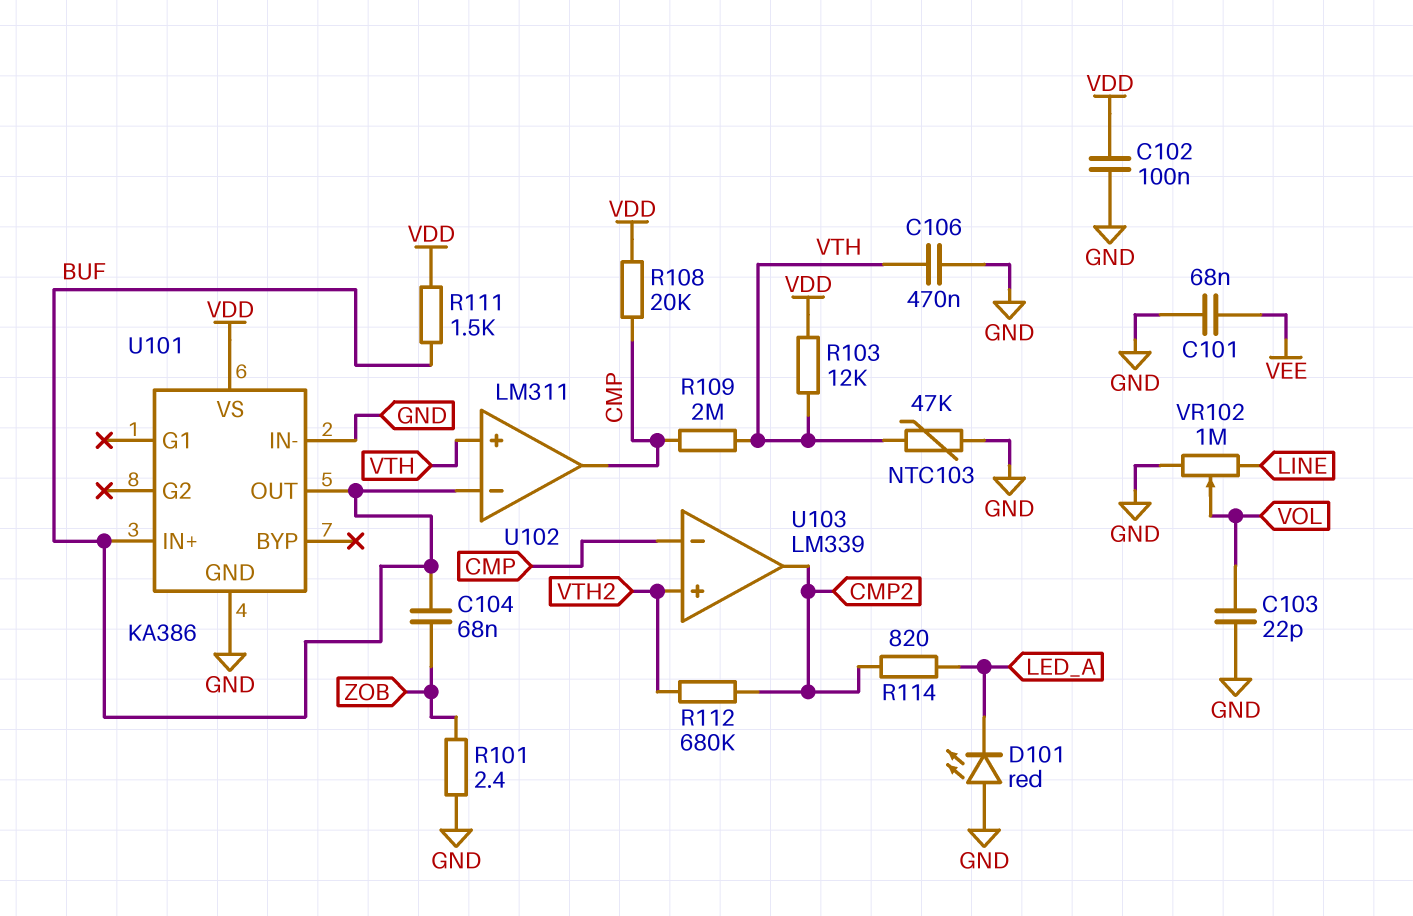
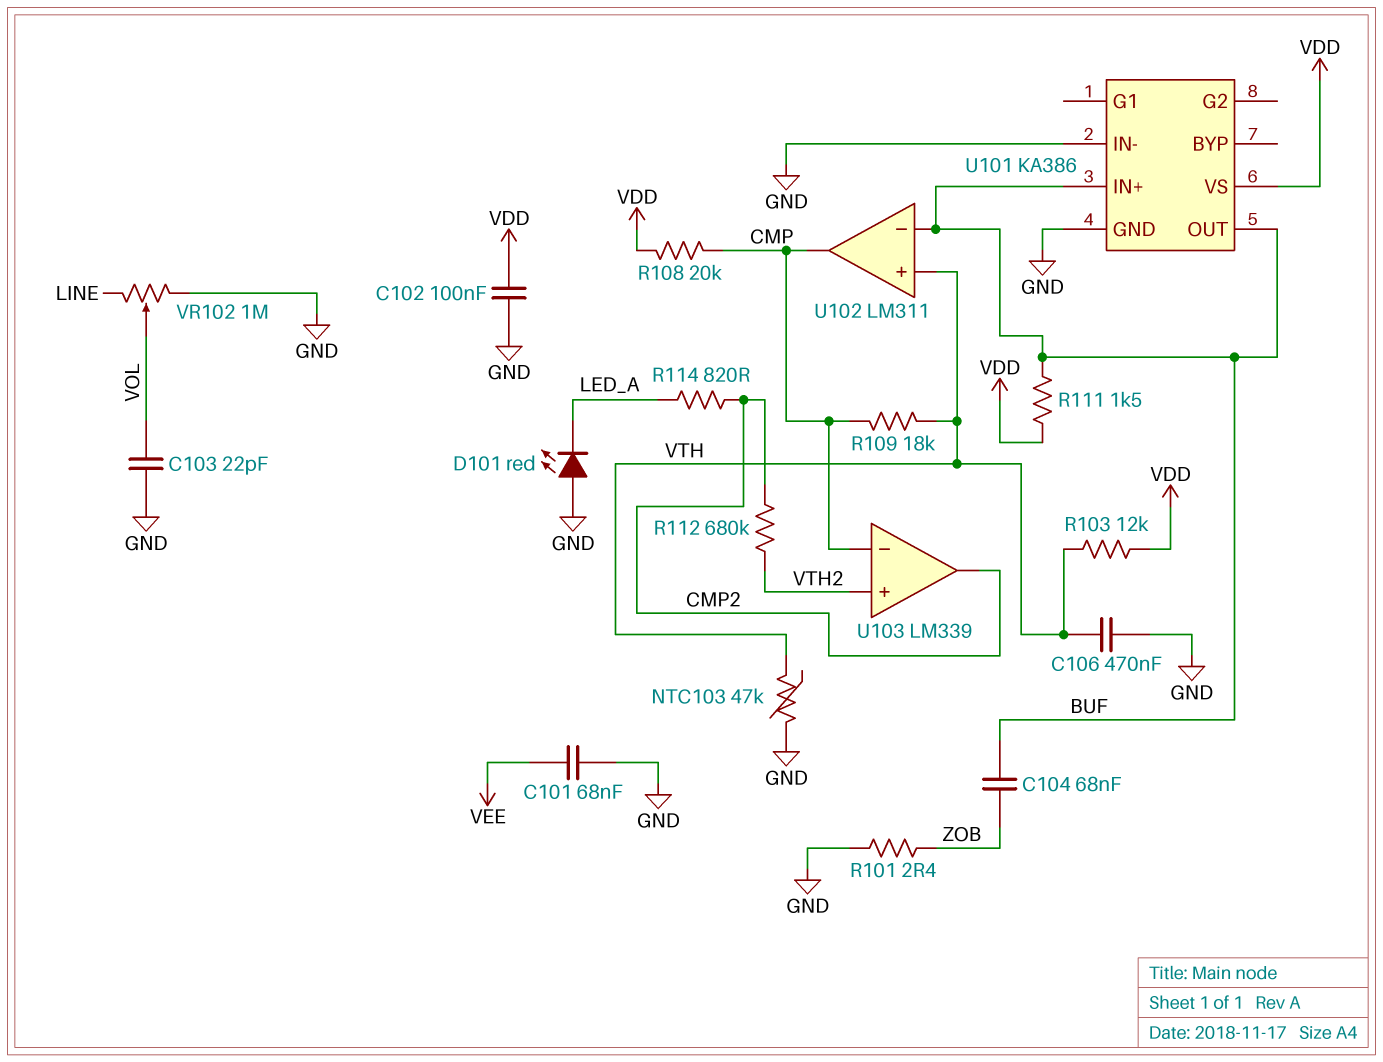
R109: 2M (CMP, VTH) -> 18k (CMP, VTH)

